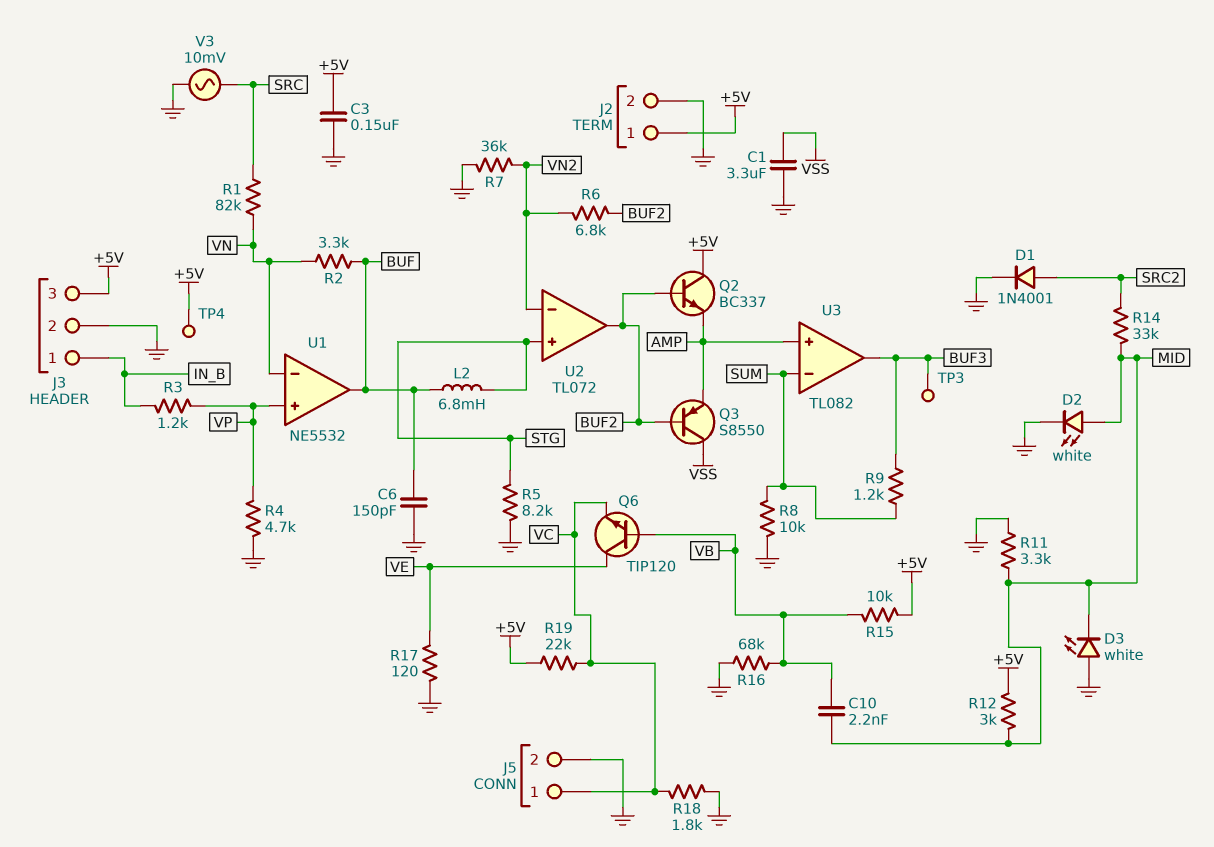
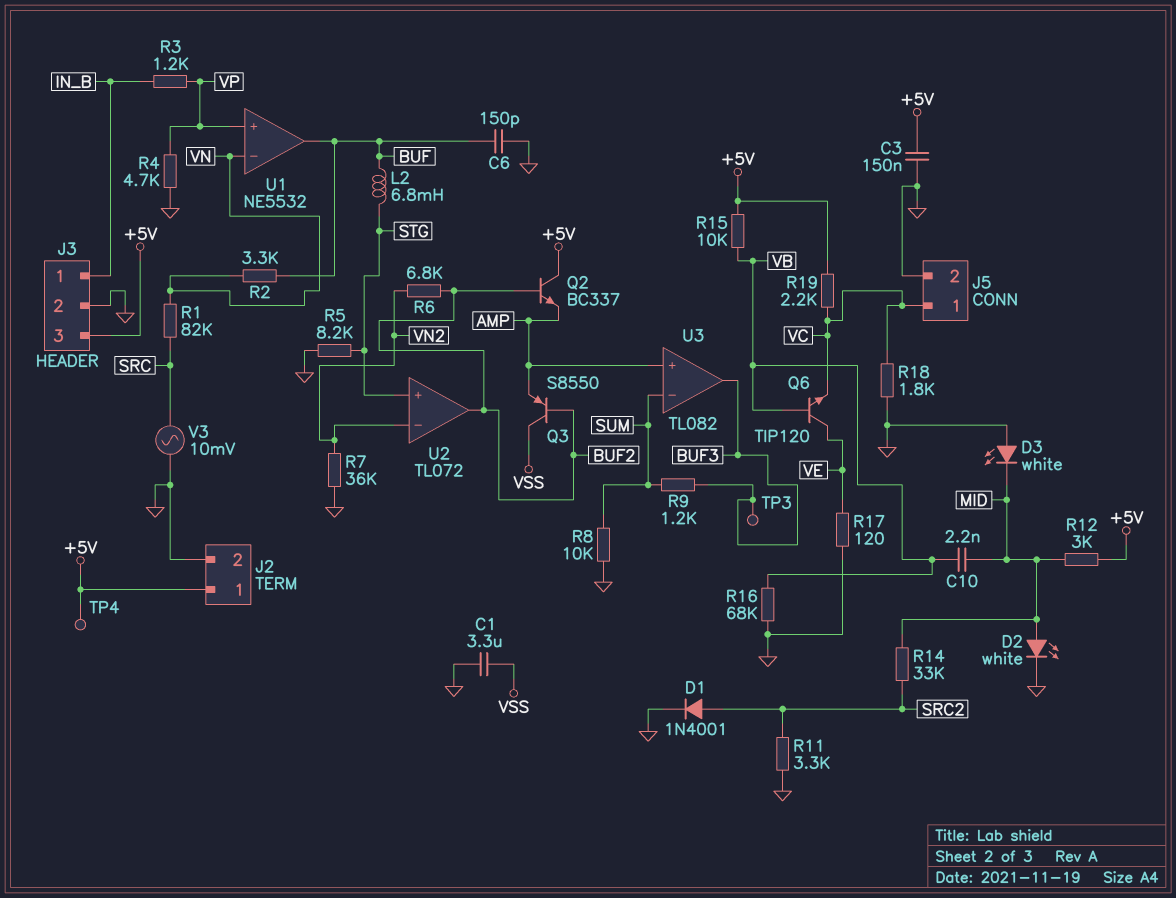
R11: 3.3k (GND, MID) -> 3.3k (GND, SRC2)
R19: 22k (+5V, VC) -> 2.2k (+5V, VC)

